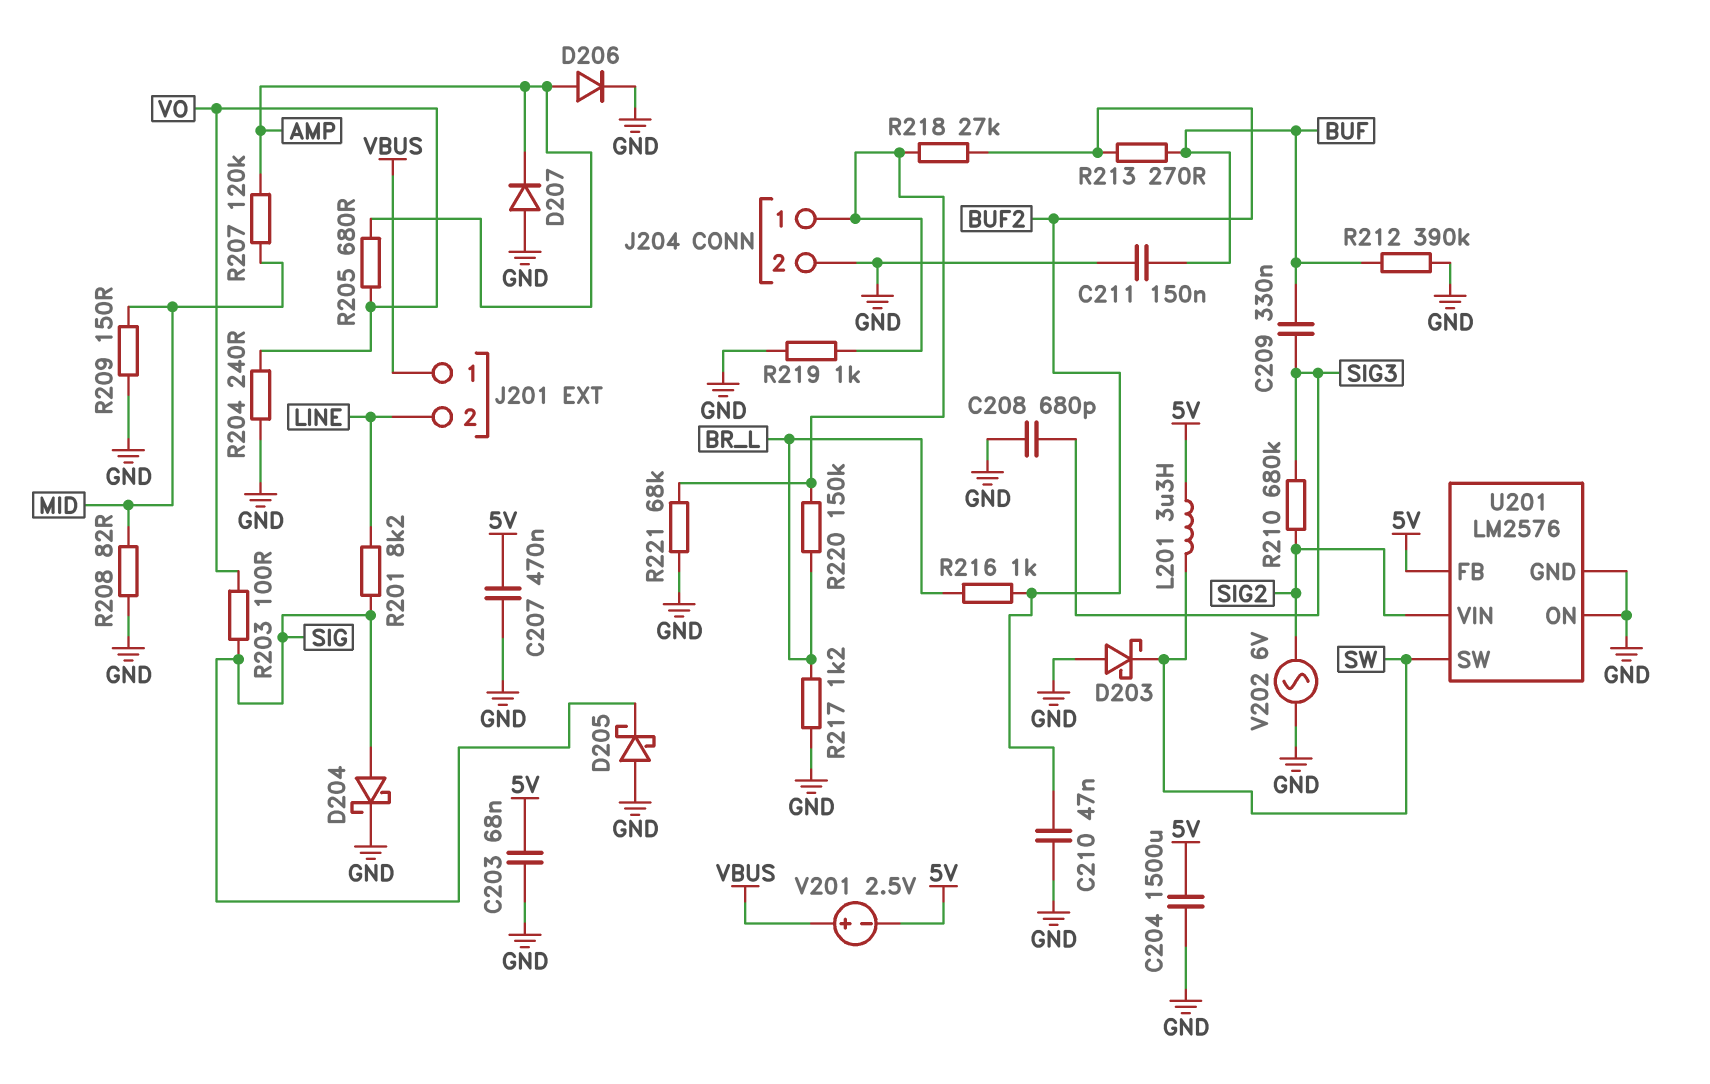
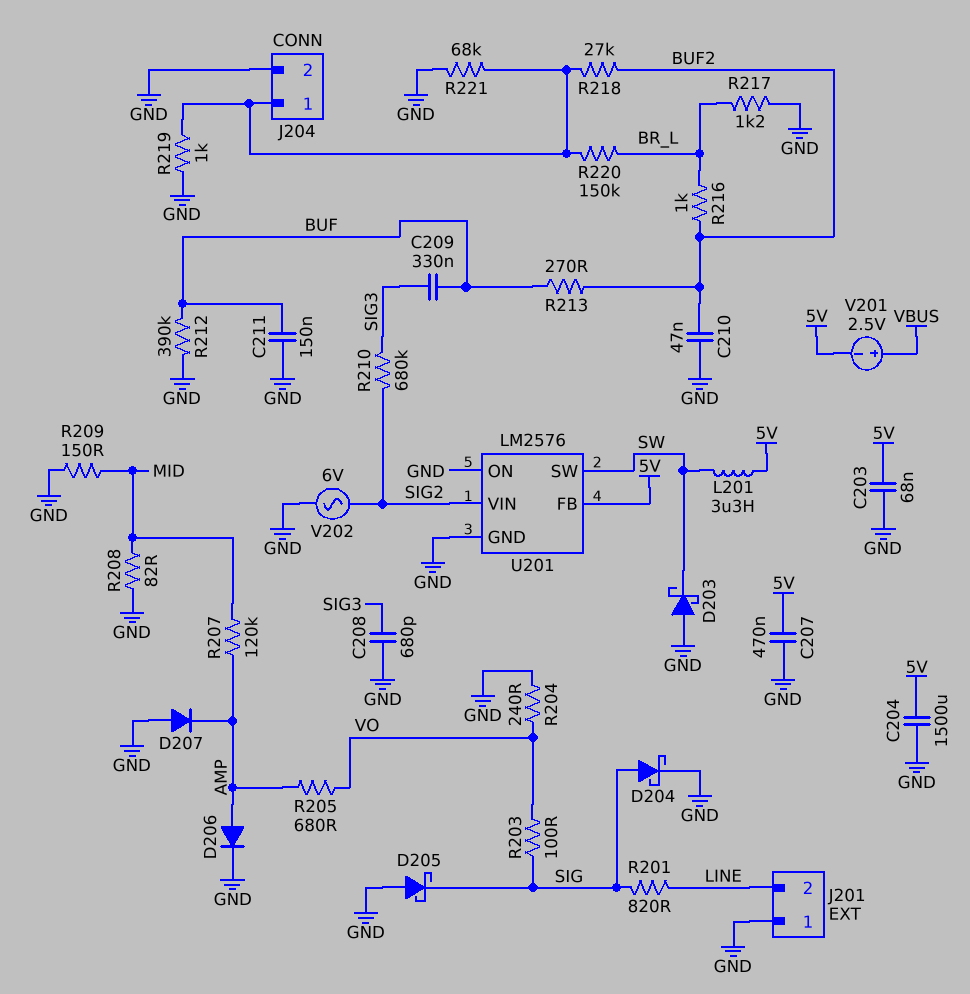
J201 pin 1: VBUS -> GND
R201: 8.2k (LINE, SIG) -> 820 (LINE, SIG)

